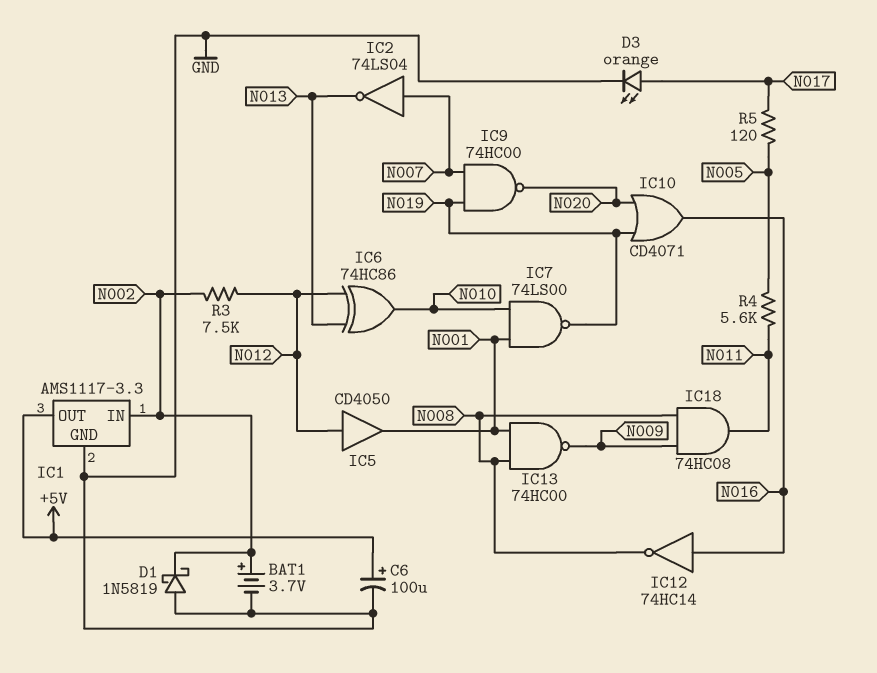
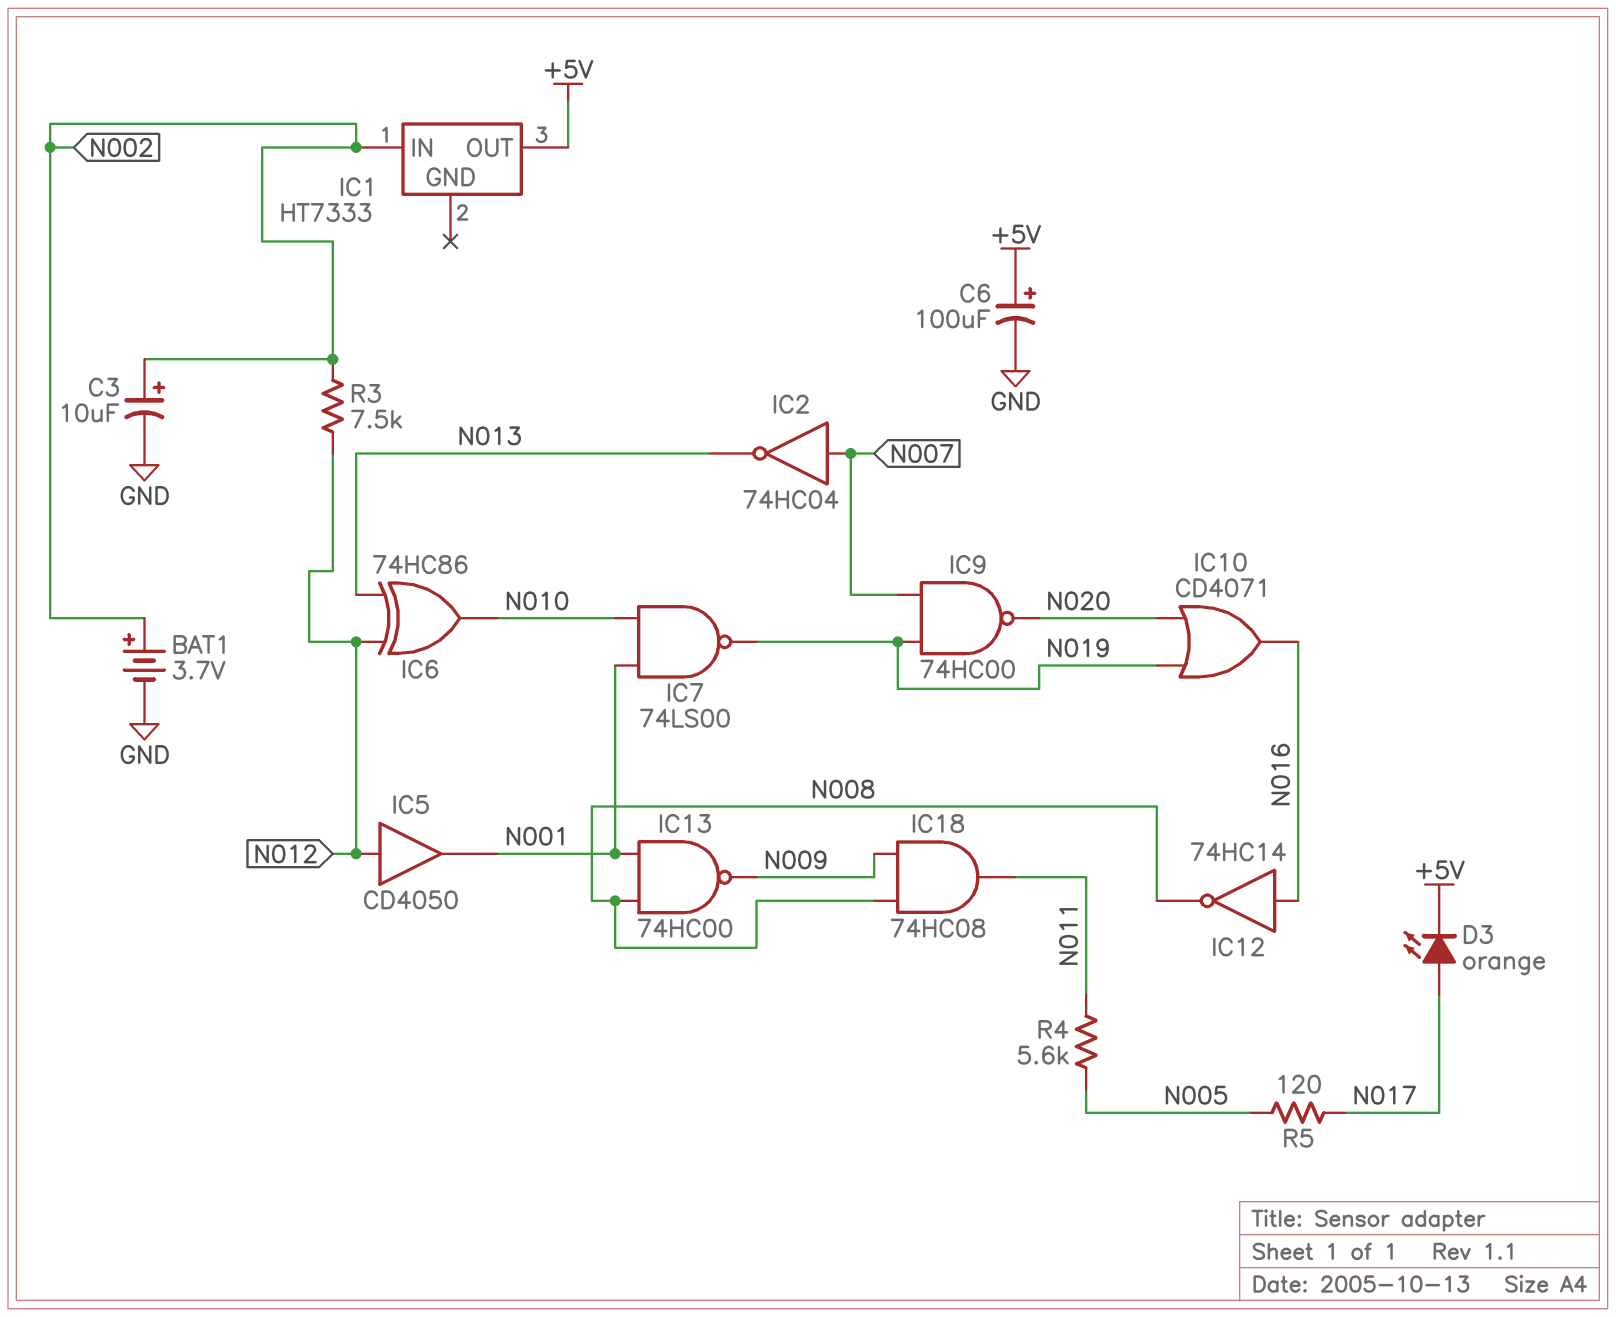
C3: none -> 10uF (plus N002, minus GND)
D1: schottky 1N5819 (A GND, K N002) -> none
D3: LED orange (A N017, K GND) -> LED orange (A N017, K +5V)
IC1: AMS1117-3.3 -> HT7333
IC1 pin GND: GND -> none
IC2: NOT 74LS04 (in N007, out N013) -> NOT 74HC04 (in N007, out N013)

